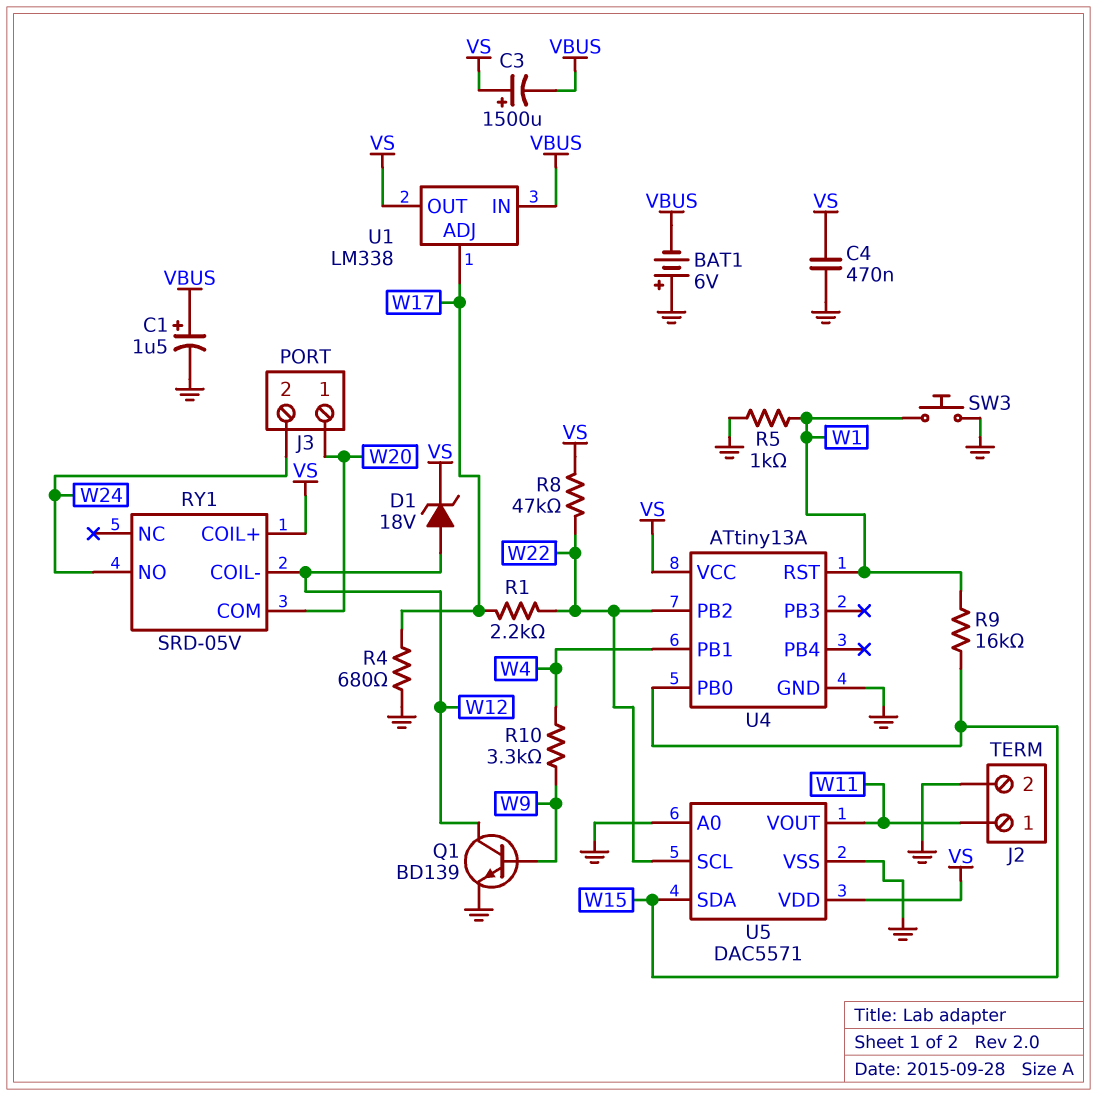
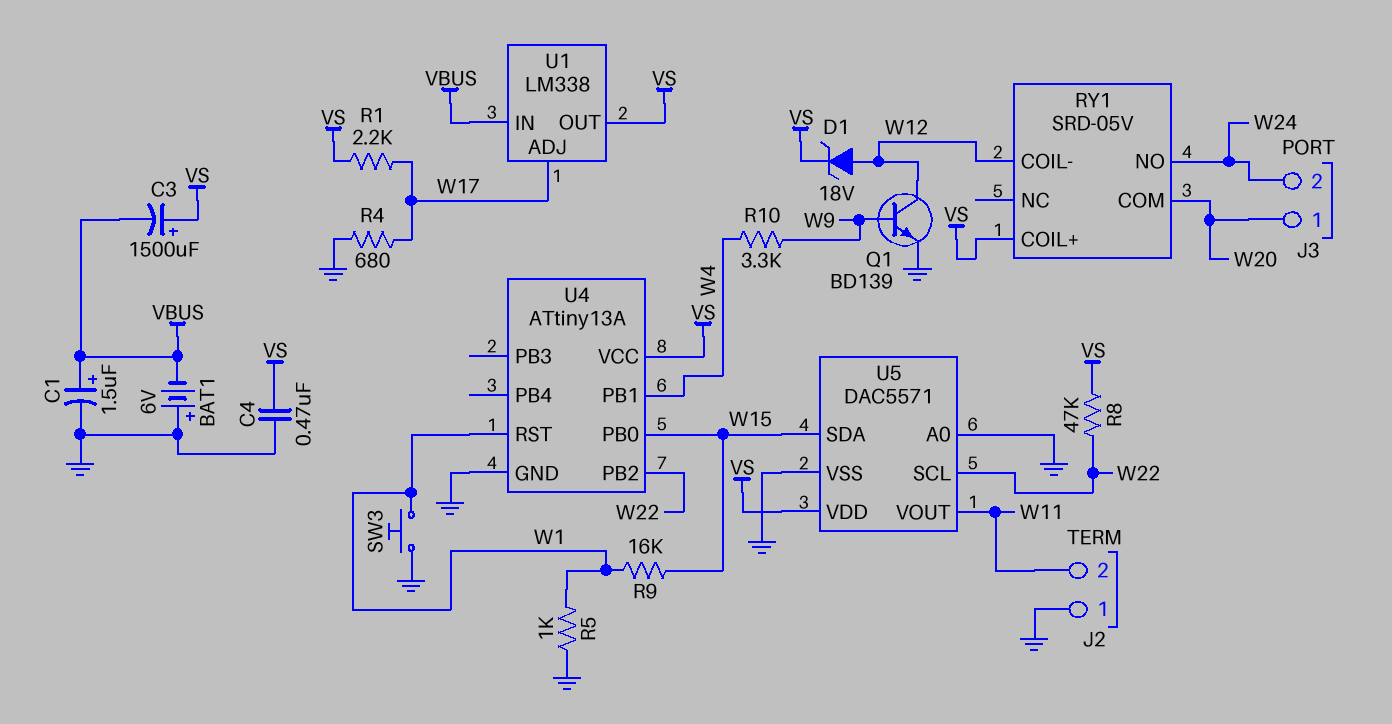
J2 pin 1: W11 -> GND
J2 pin 2: GND -> W11
R1: 2.2k (W17, W22) -> 2.2k (VS, W17)

